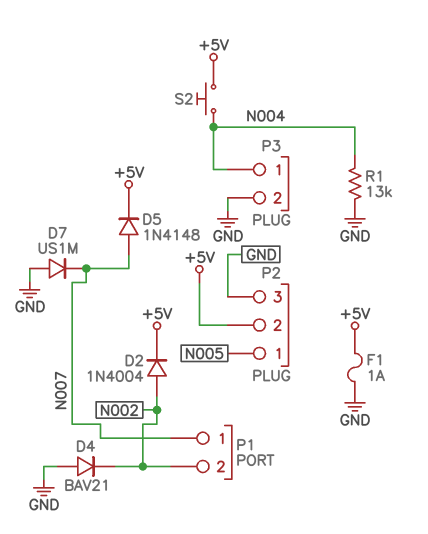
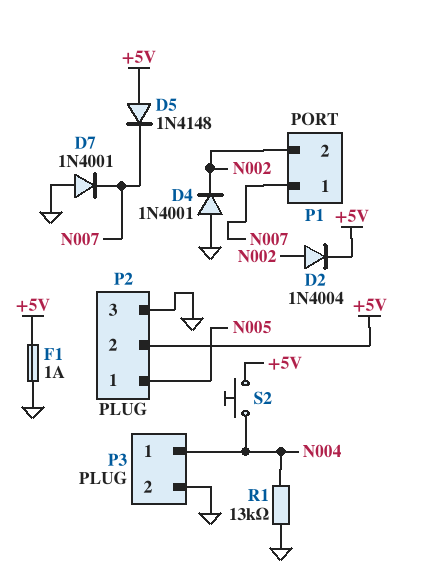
D4: diode BAV21 (A GND, K N002) -> diode 1N4001 (A GND, K N002)
D5: diode 1N4148 (A N007, K +5V) -> diode 1N4148 (A +5V, K N007)
D7: diode US1M (A GND, K N007) -> diode 1N4001 (A GND, K N007)

